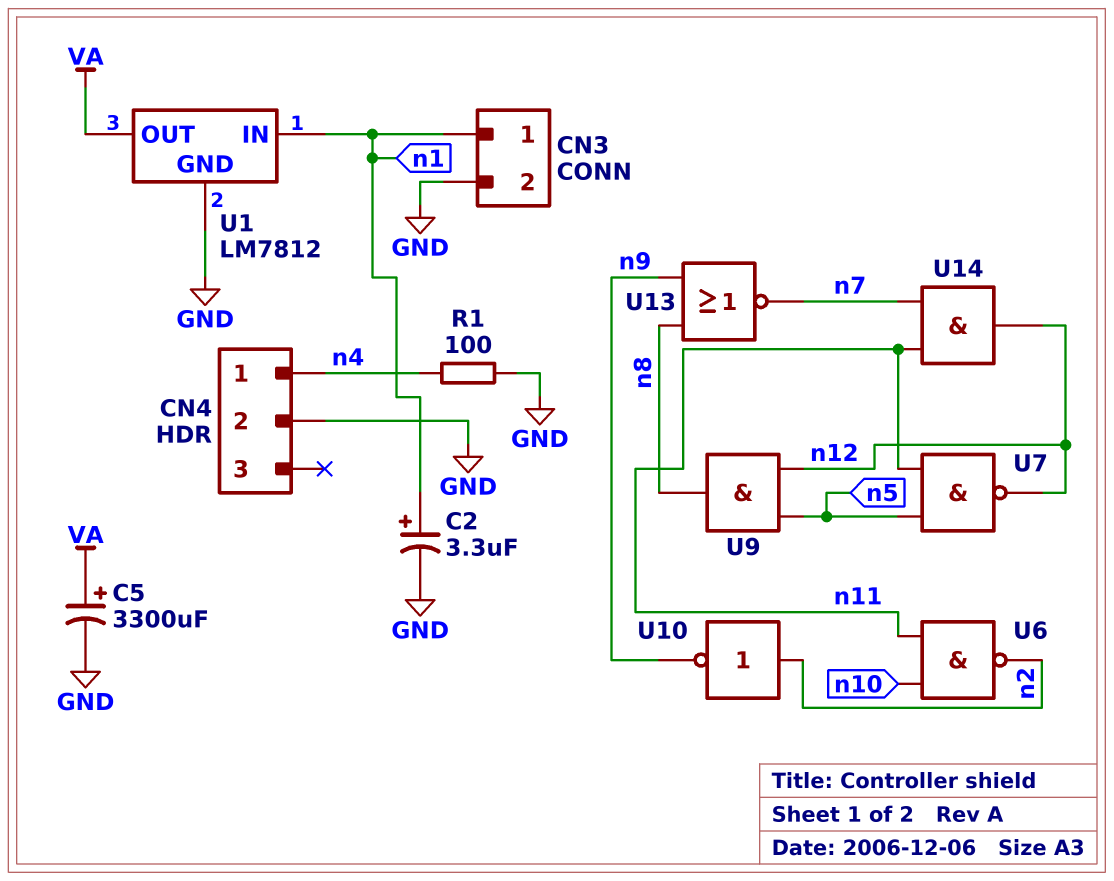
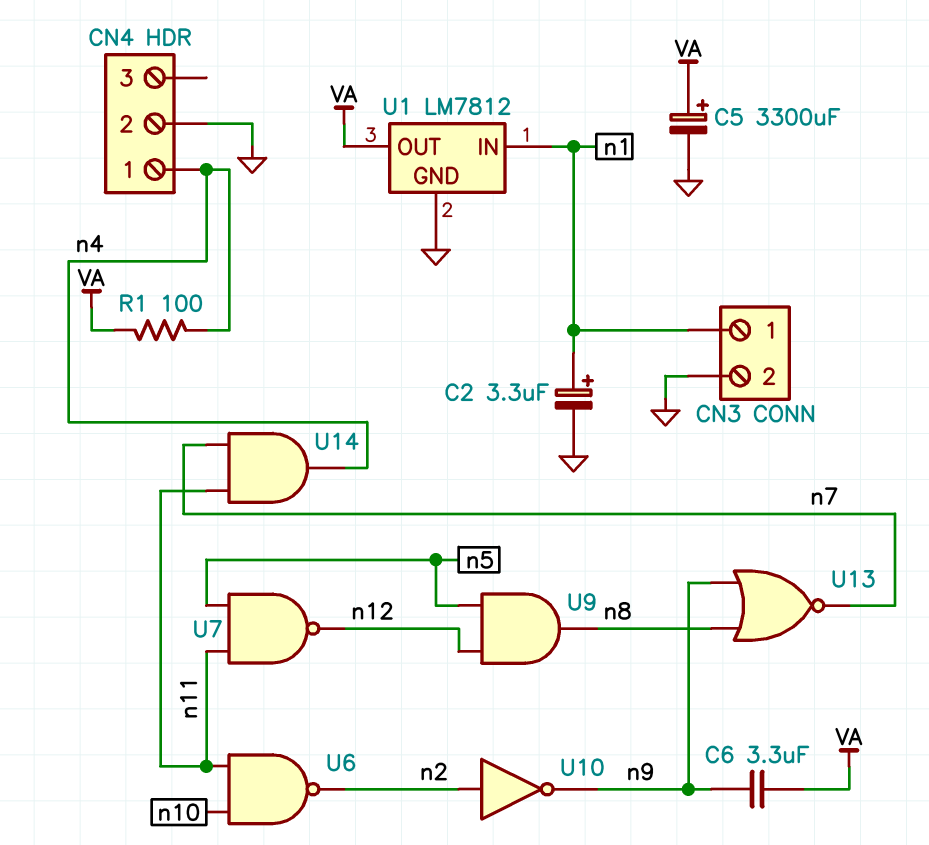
C6: none -> 3.3uF (VA, n9)
R1: 100 (GND, n4) -> 100 (VA, n4)
U14: AND (in n7, in n11, out n12) -> AND (in n7, in n11, out n4)

